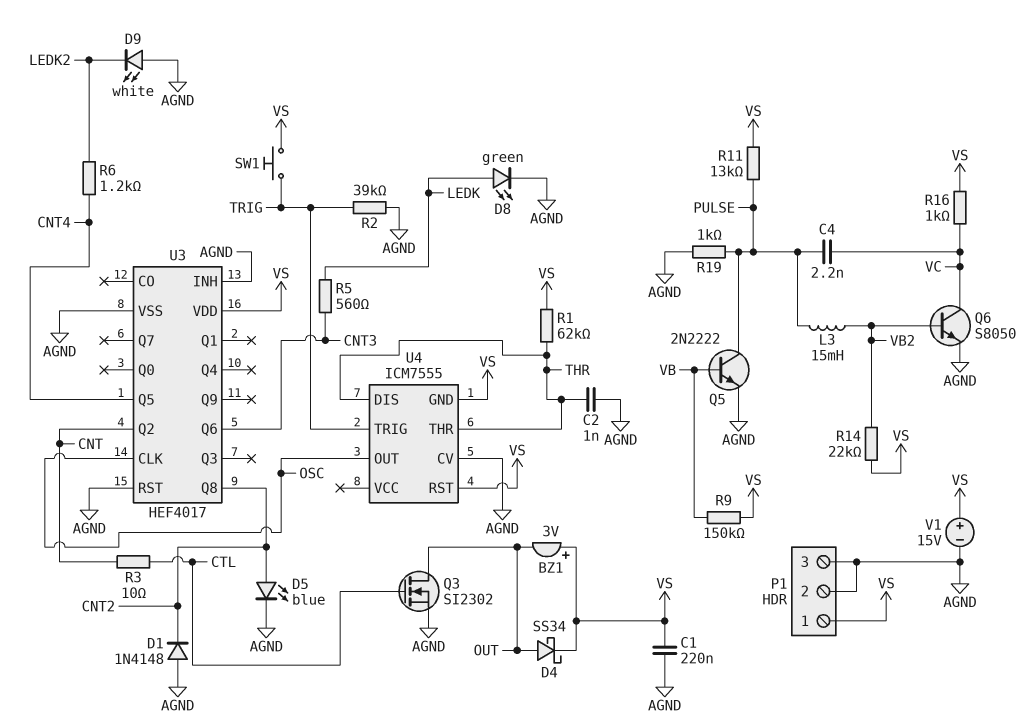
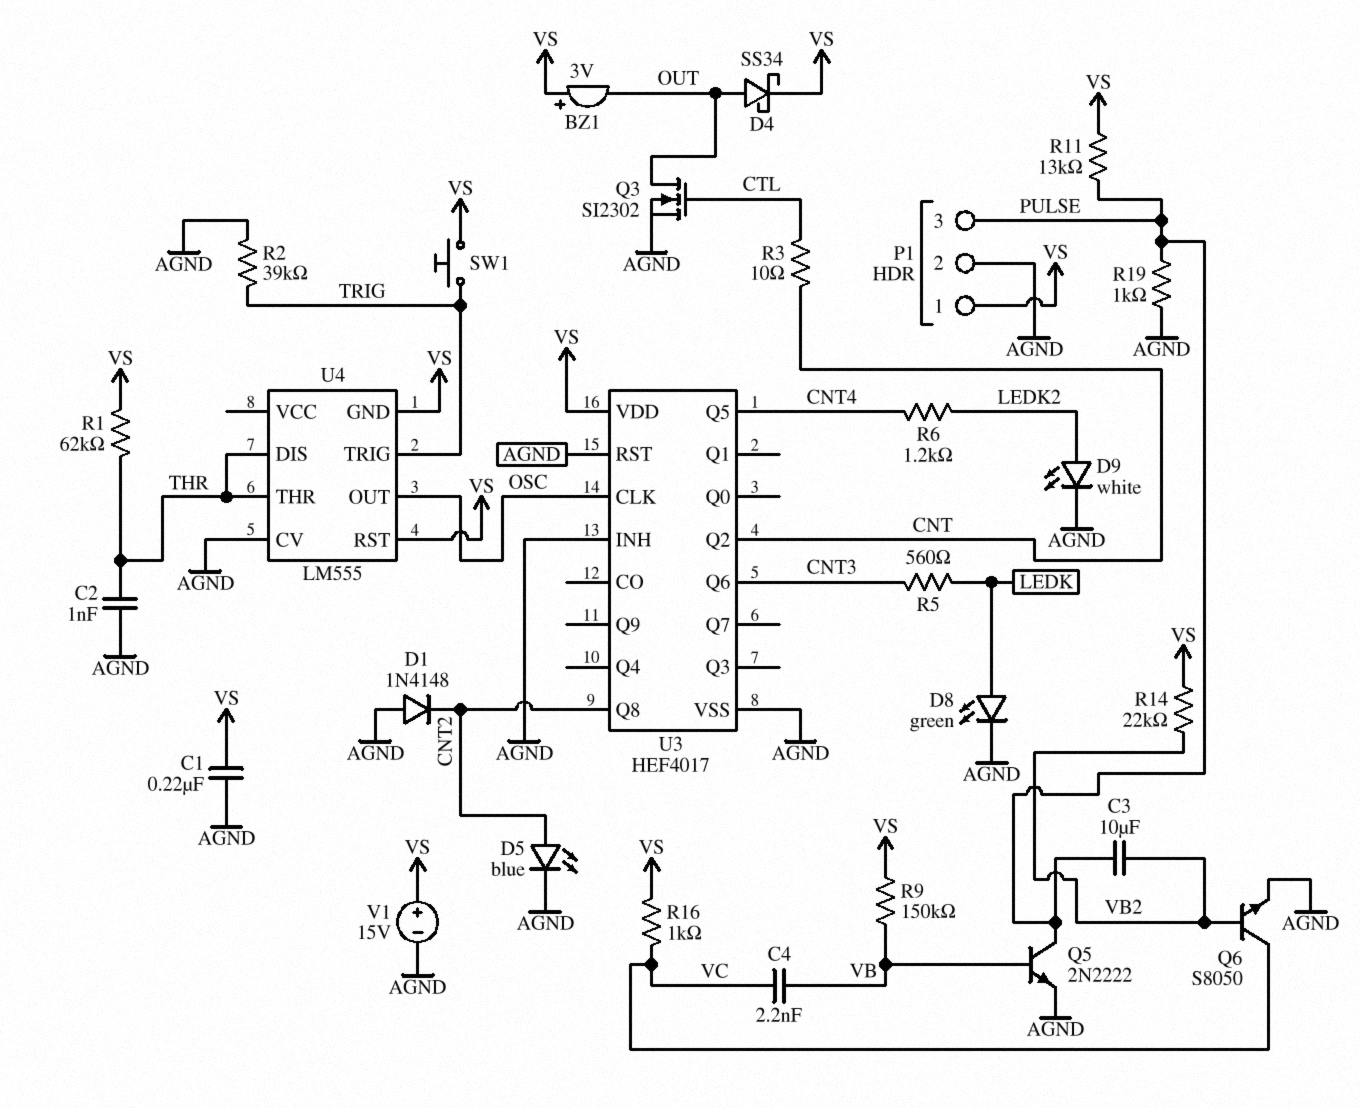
C3: none -> 10uF (PULSE, VB2)
C4: 2.2nF (PULSE, VC) -> 2.2nF (VB, VC)
D9: LED white (A AGND, K LEDK2) -> LED white (A LEDK2, K AGND)
L3: 15mH (PULSE, VB2) -> none
P1 pin 3: AGND -> PULSE
U4: ICM7555 -> LM555

